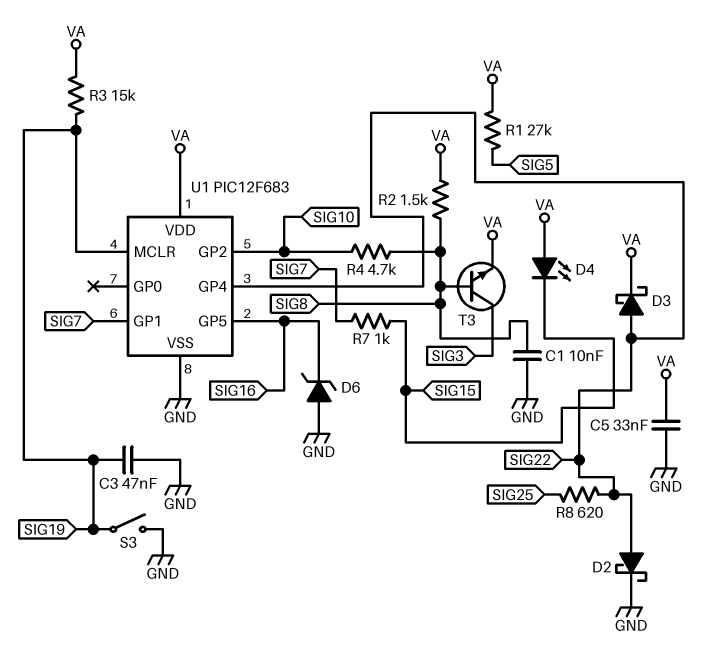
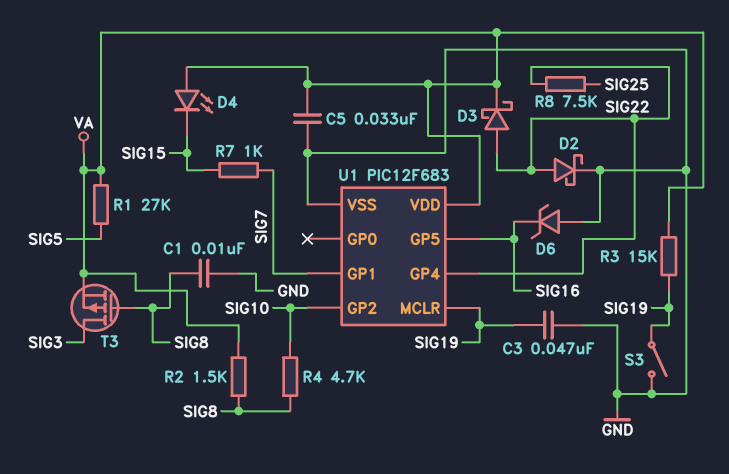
R8: 620 (SIG22, SIG25) -> 7.5k (SIG22, SIG25)
T3: NPN (B SIG8, C SIG3, E VA) -> PMOS (G SIG8, D SIG3, S VA)

